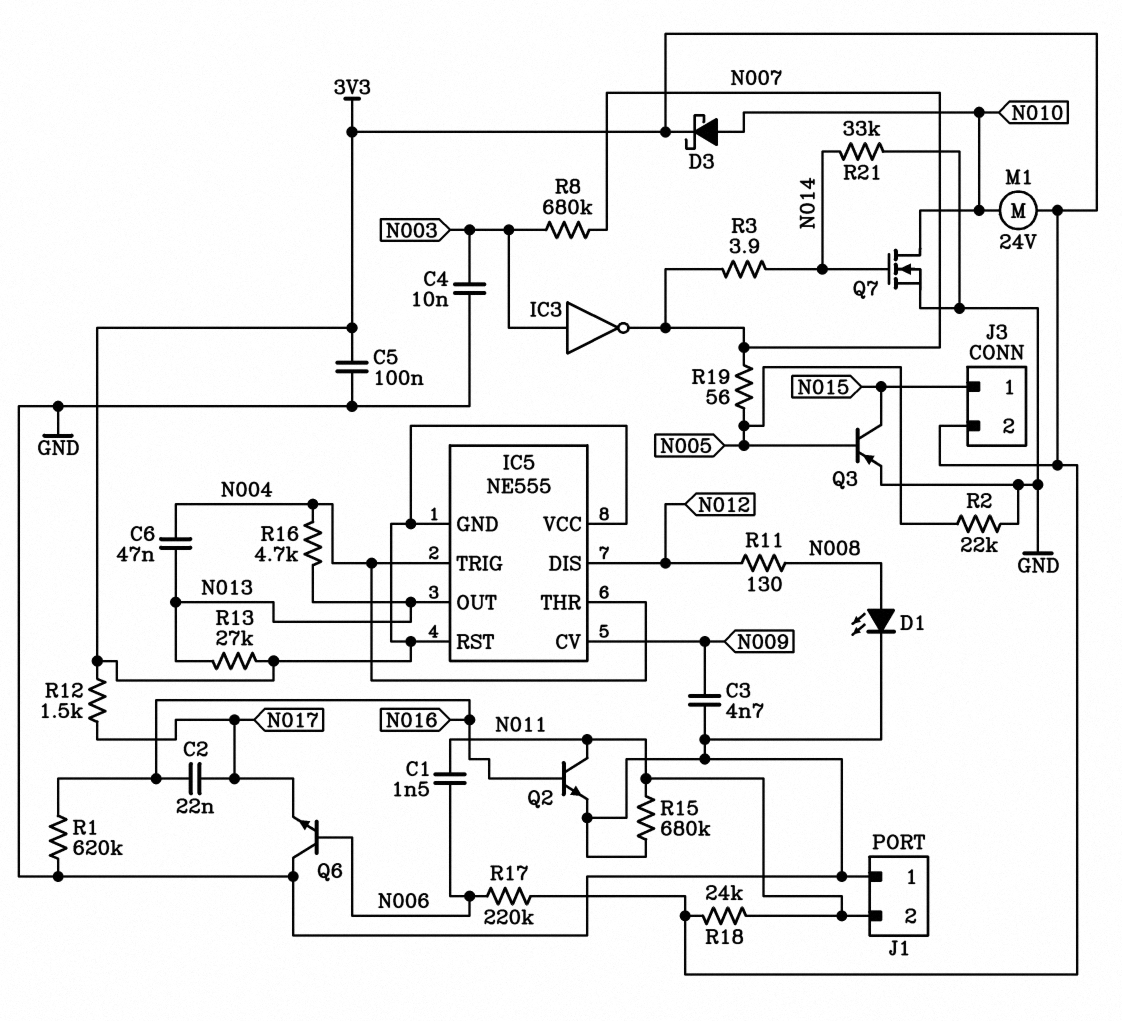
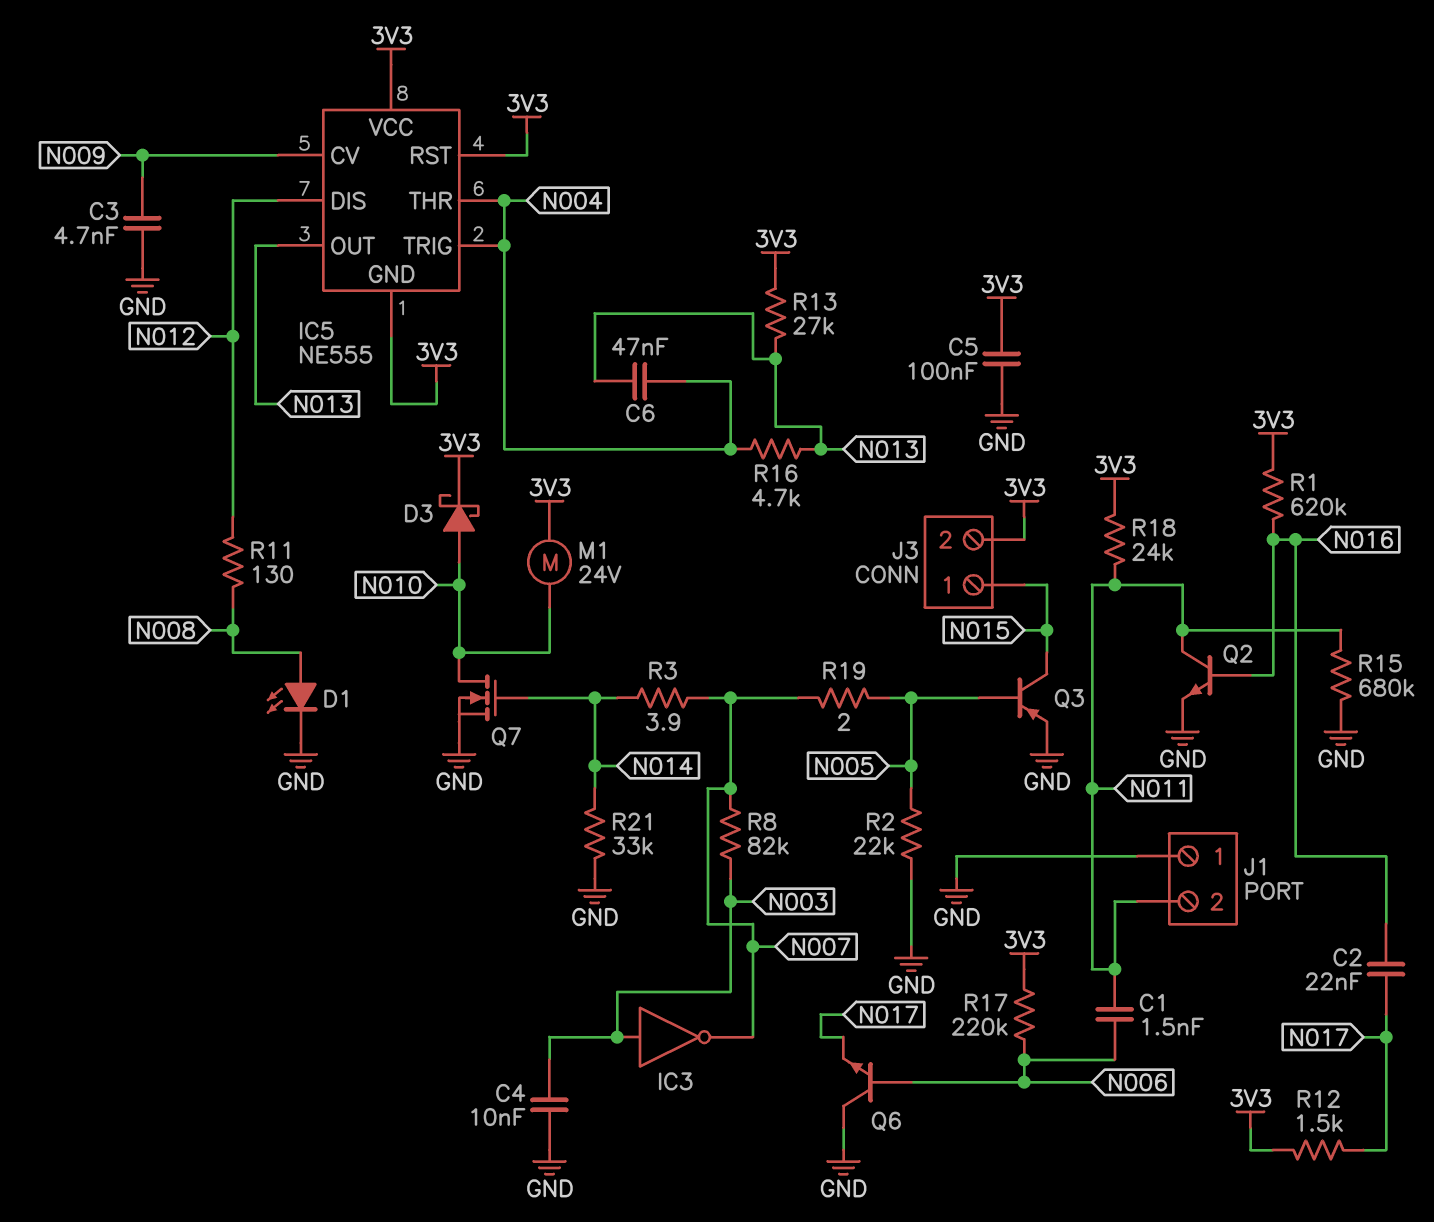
R1: 620k (GND, N016) -> 620k (3V3, N016)
R8: 680k (N003, N007) -> 82k (N003, N007)
R19: 56 (N005, N007) -> 2 (N005, N007)

